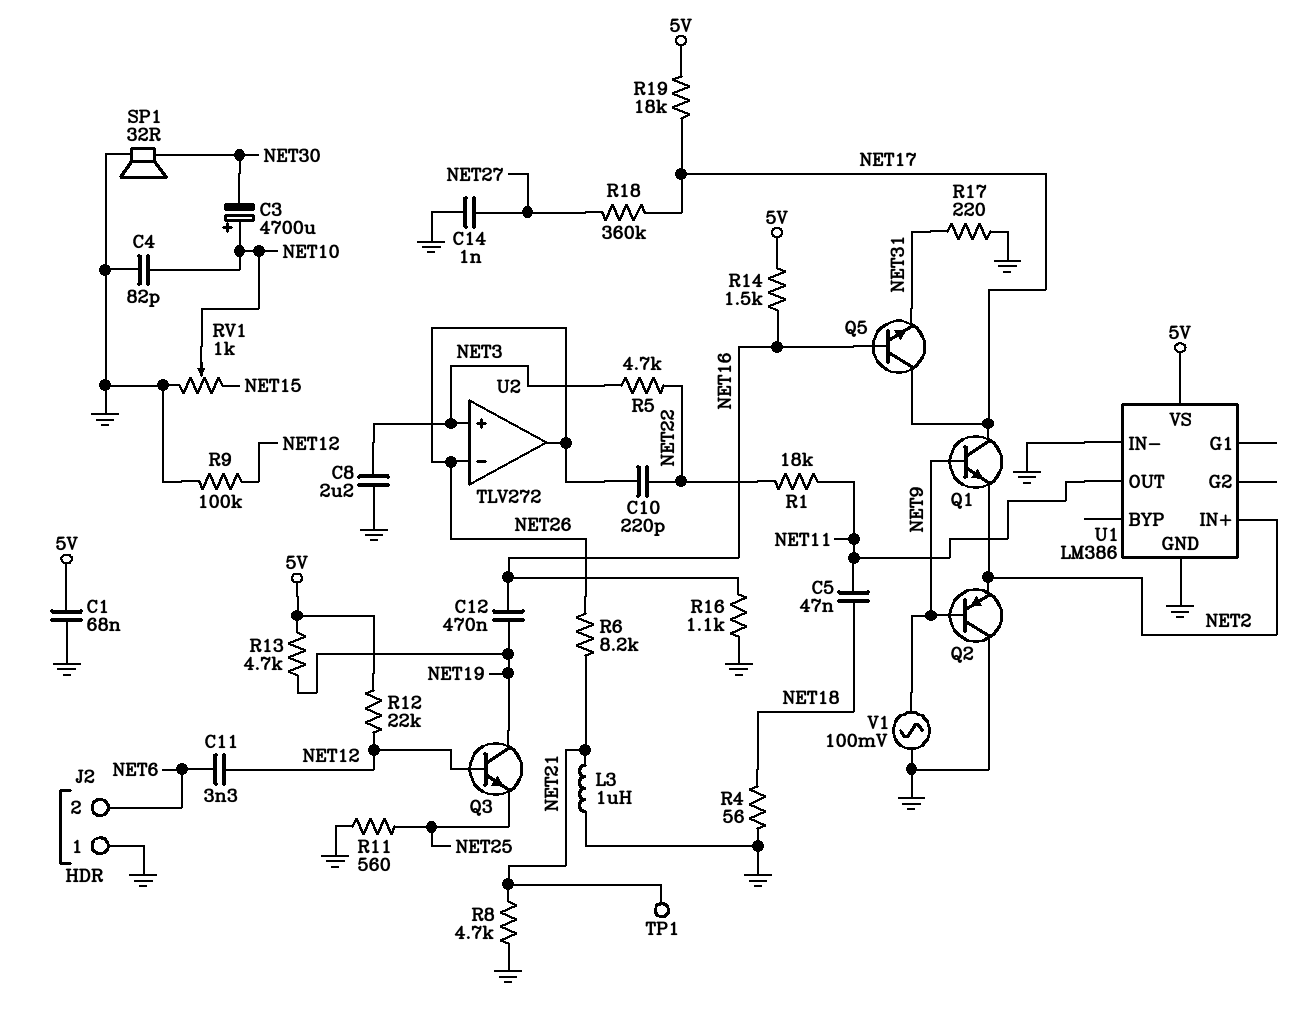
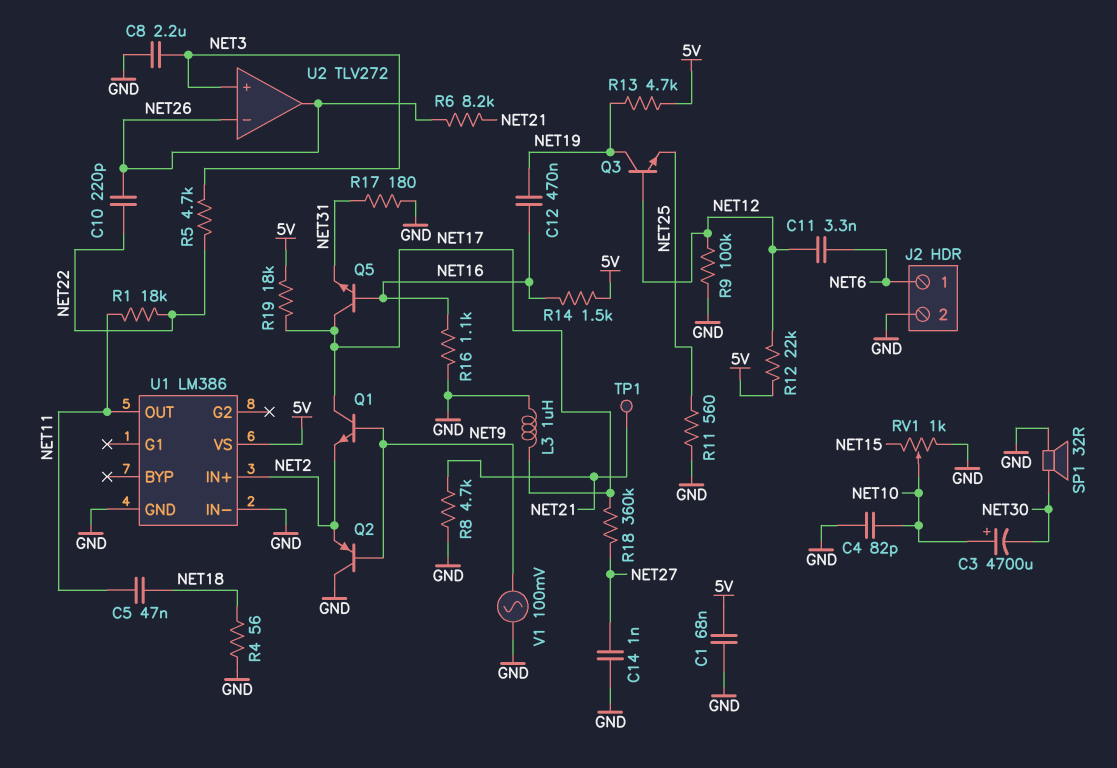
J2 pin 1: GND -> NET6
J2 pin 2: NET6 -> GND
L3: 1uH (GND, NET21) -> 1uH (GND, NET17)
R17: 220 (GND, NET31) -> 180 (GND, NET31)

